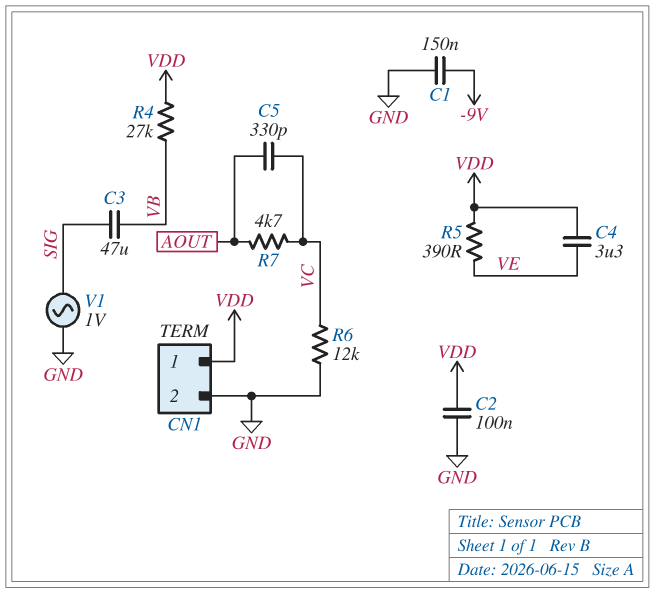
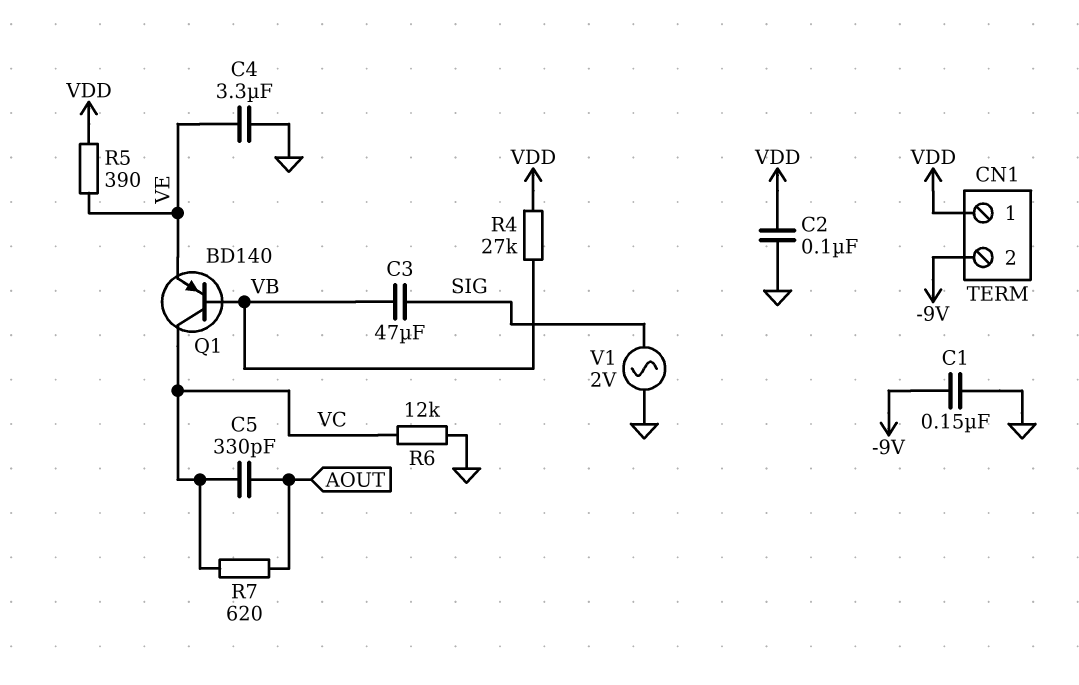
C4: 3.3uF (VDD, VE) -> 3.3uF (GND, VE)
CN1 pin 2: GND -> -9V
Q1: none -> PNP BD140 (B VB, C VC, E VE)
R7: 4.7k (AOUT, VC) -> 620 (AOUT, VC)
V1: AC 1V (GND, SIG) -> AC 2V (GND, SIG)

